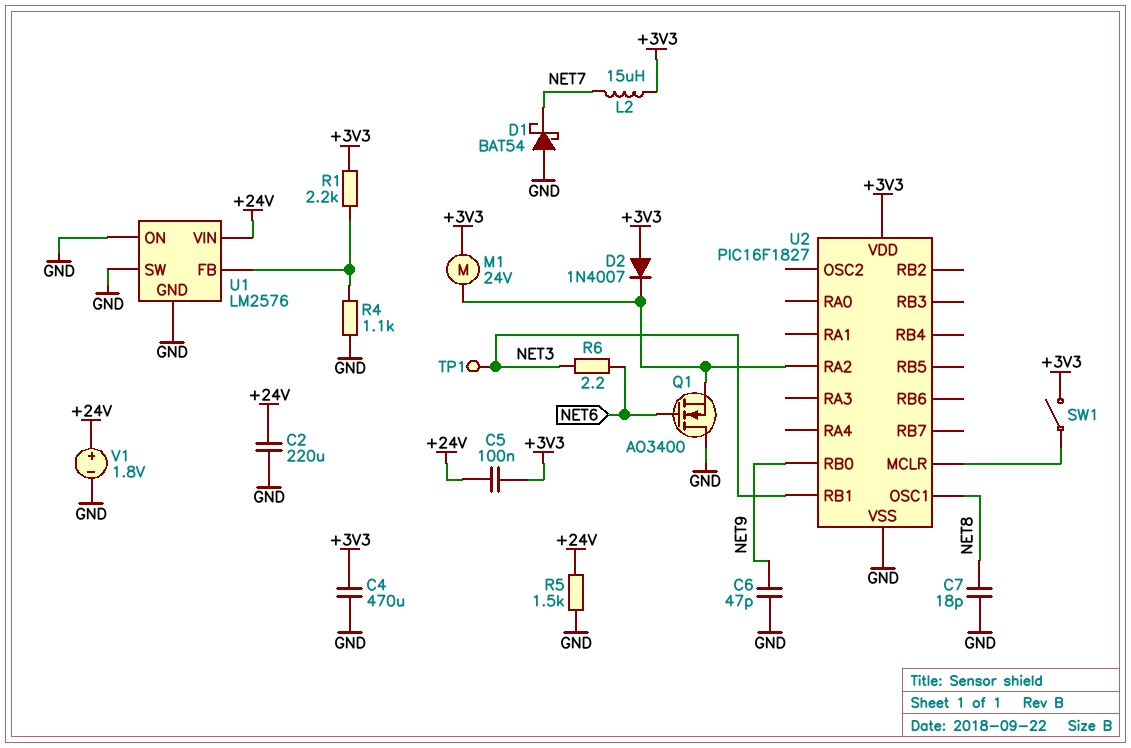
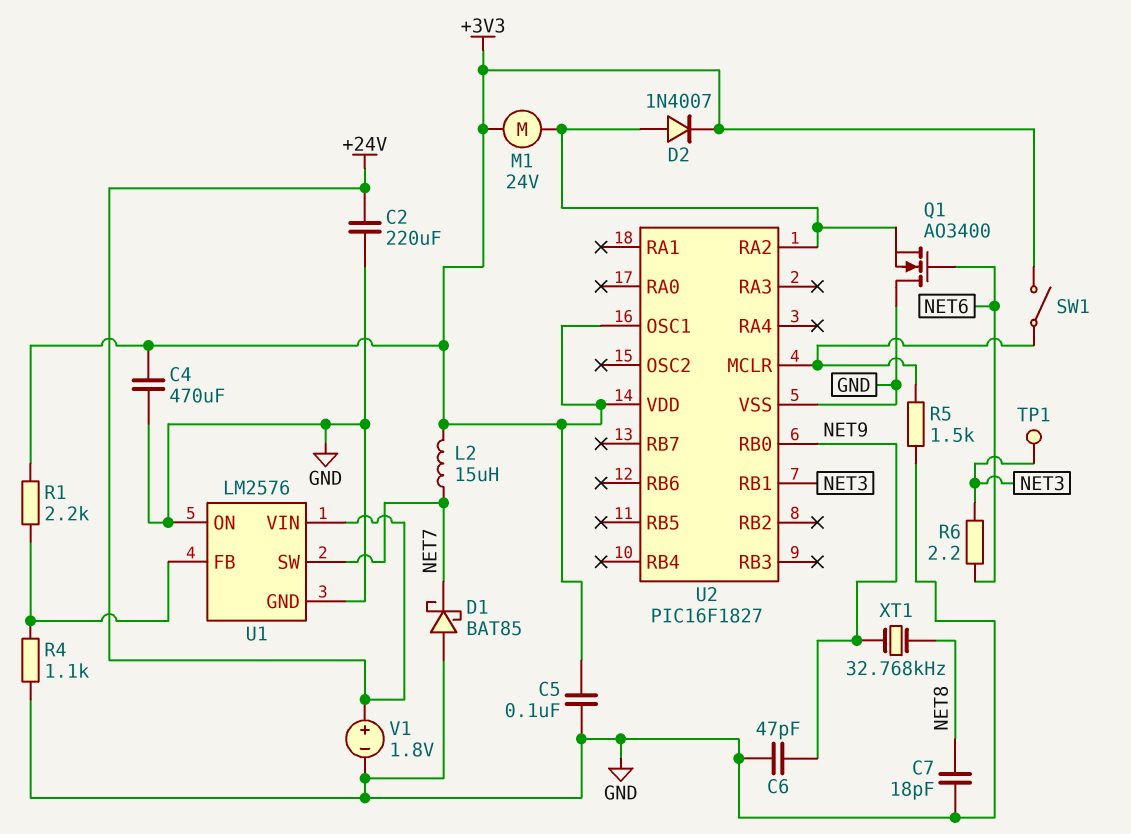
C5: 100nF (+3V3, +24V) -> 100nF (+3V3, GND)
D1: schottky BAT54 (A GND, K NET7) -> schottky BAT85 (A GND, K NET7)
D2: diode 1N4007 (A +3V3, K U2/RA2) -> diode 1N4007 (A U2/RA2, K +3V3)
R5: 1.5k (+24V, GND) -> 1.5k (GND, U2/MCLR)
U1 pin SW: GND -> NET7
U2 pin OSC1: NET8 -> +3V3
XT1: none -> 32.768kHz (NET8, NET9)

